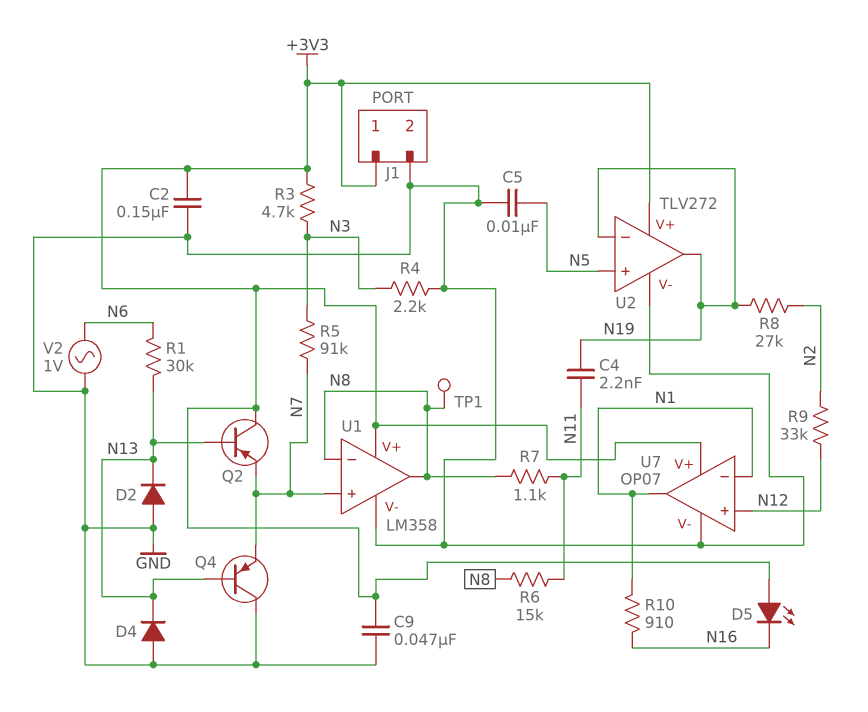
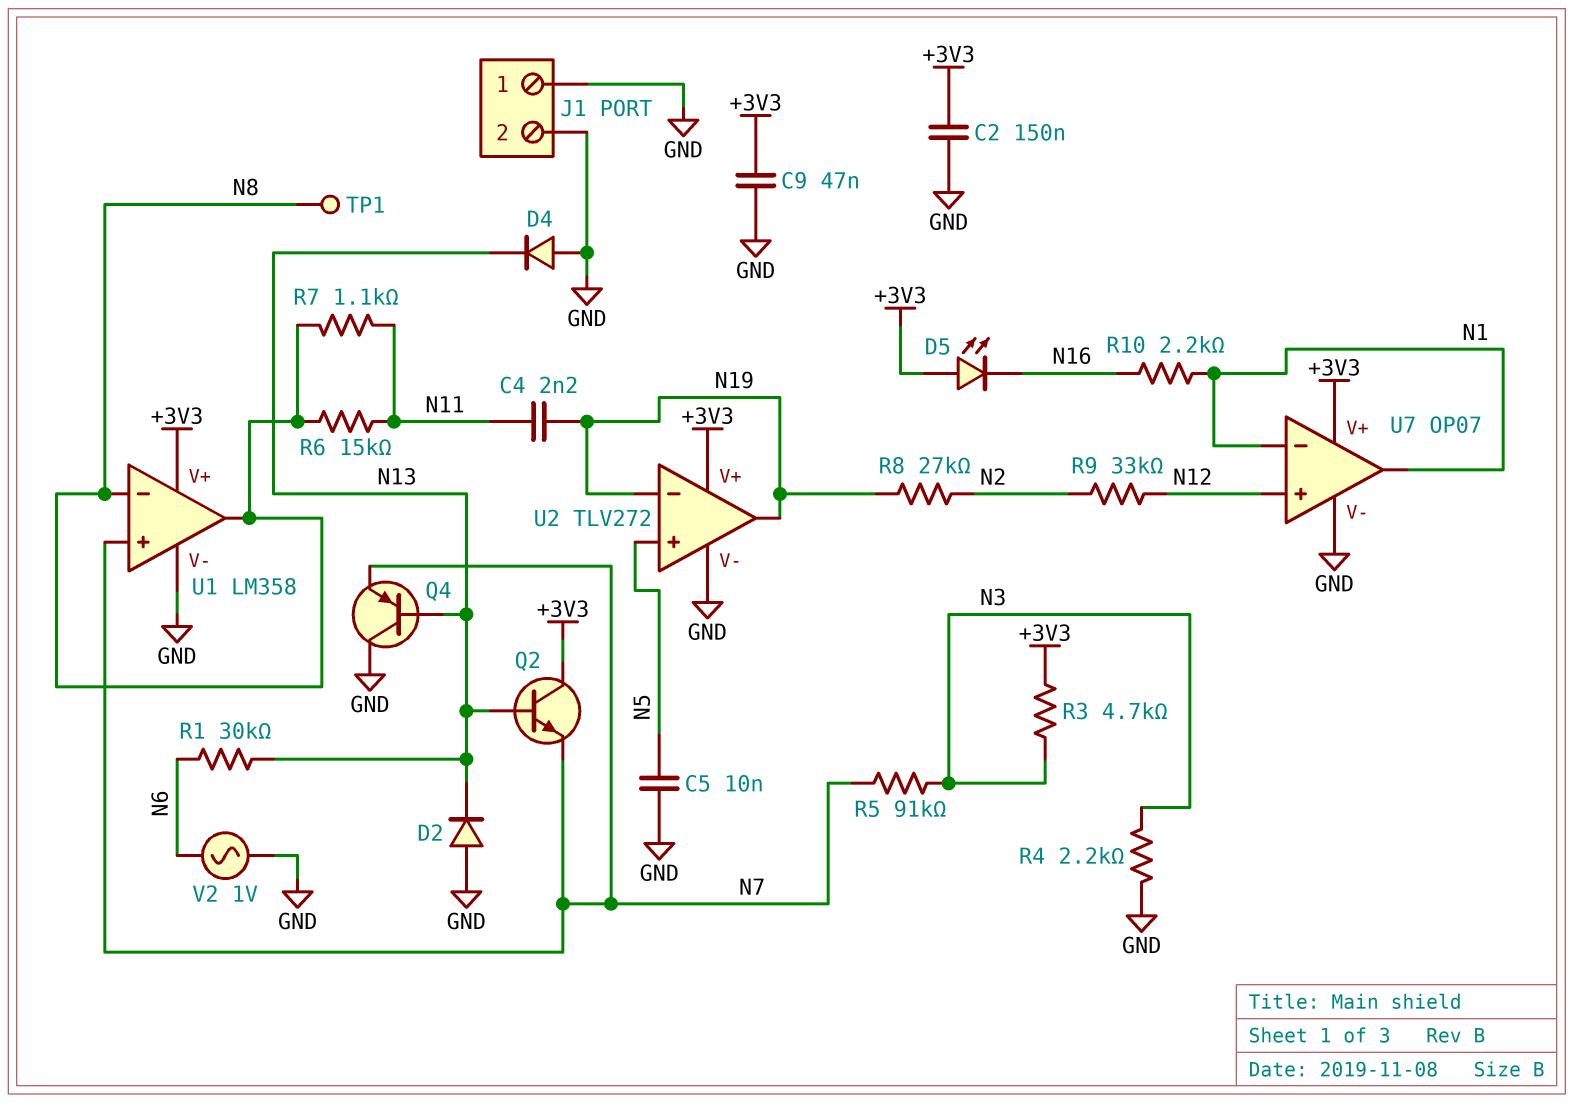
J1 pin 1: +3V3 -> GND
Q2: PNP (B N13, C +3V3, E N7) -> NPN (B N13, C +3V3, E N7)
R10: 910 (N1, N16) -> 2.2k (N1, N16)

